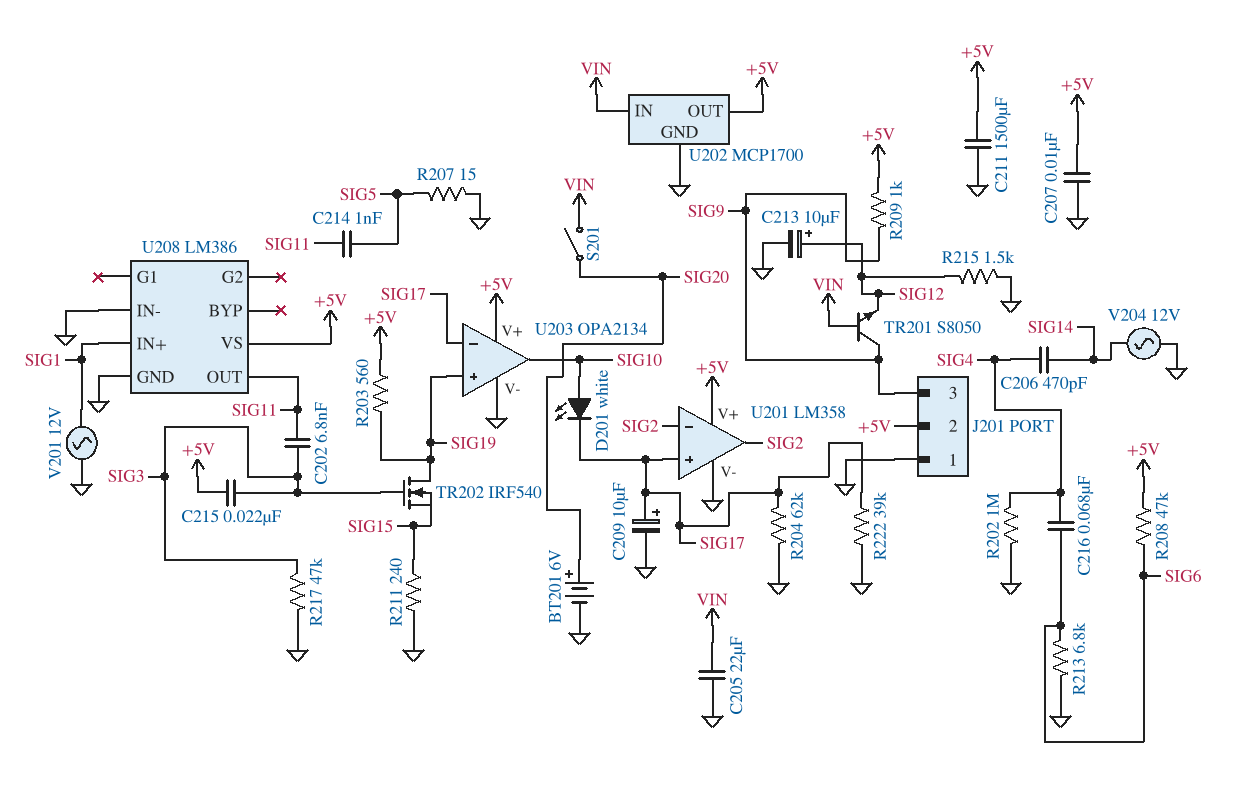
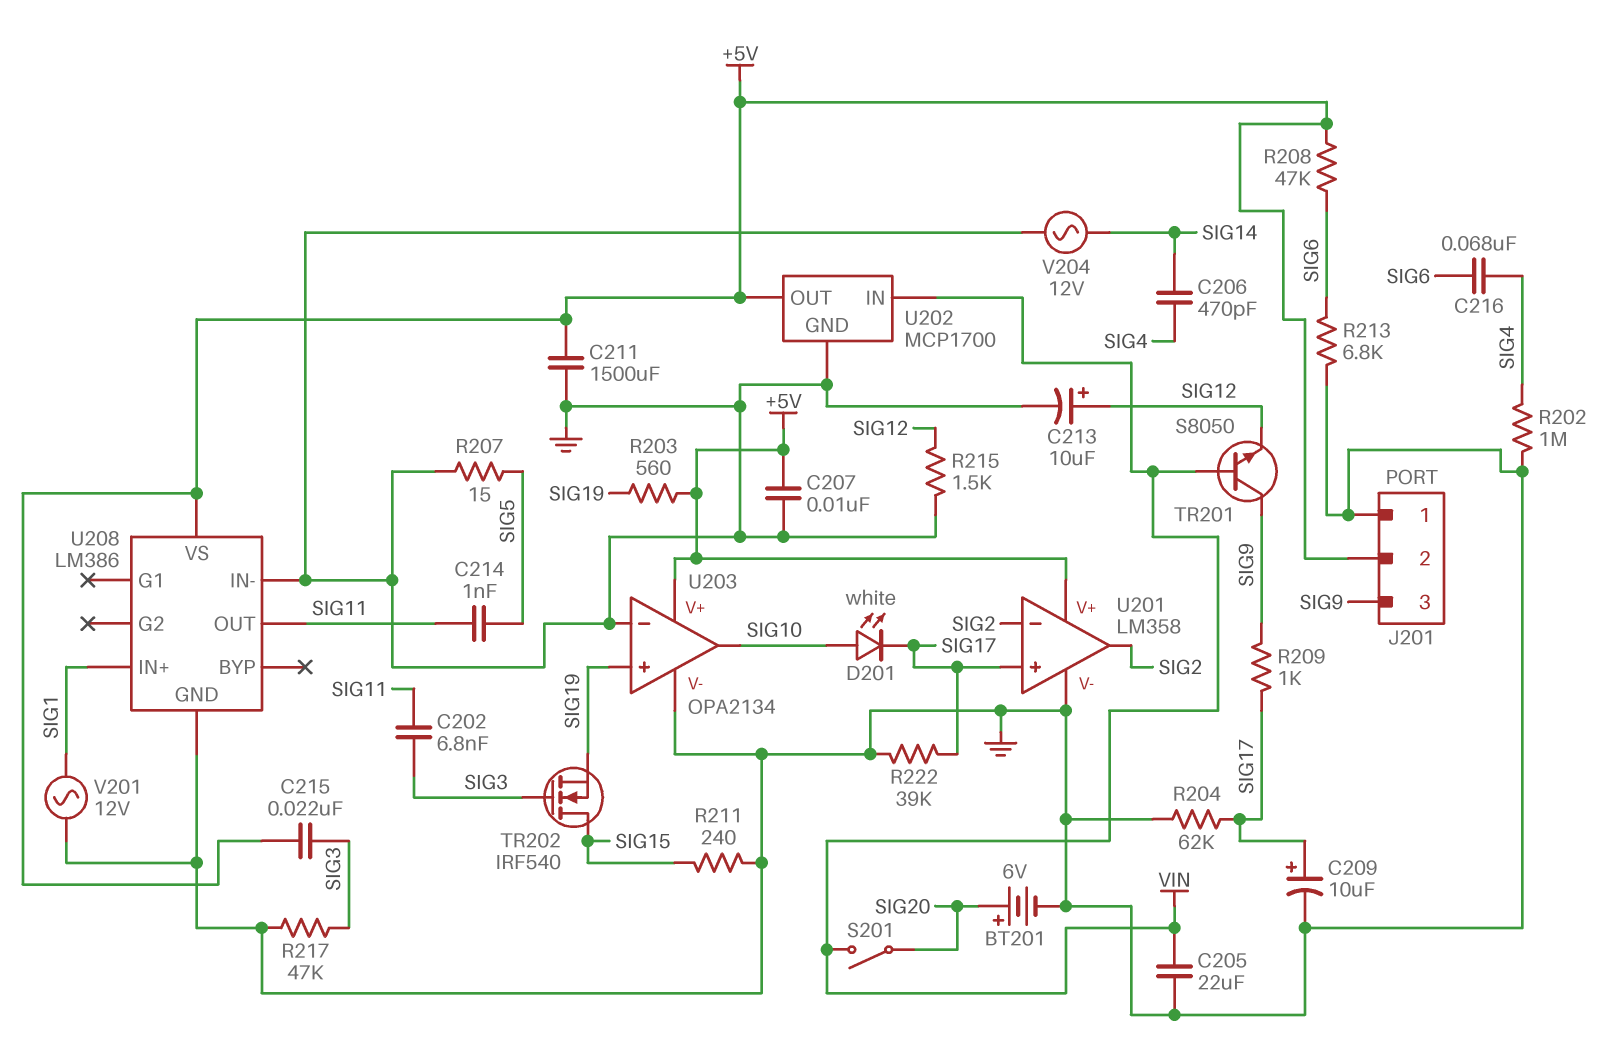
R209: 1k (+5V, SIG9) -> 1k (SIG9, SIG17)
TR202: NMOS IRF540 (G SIG3, D SIG19, S SIG15) -> NMOS IRF540 (G SIG3, D SIG15, S SIG19)
U203 pin in-: SIG17 -> GND

